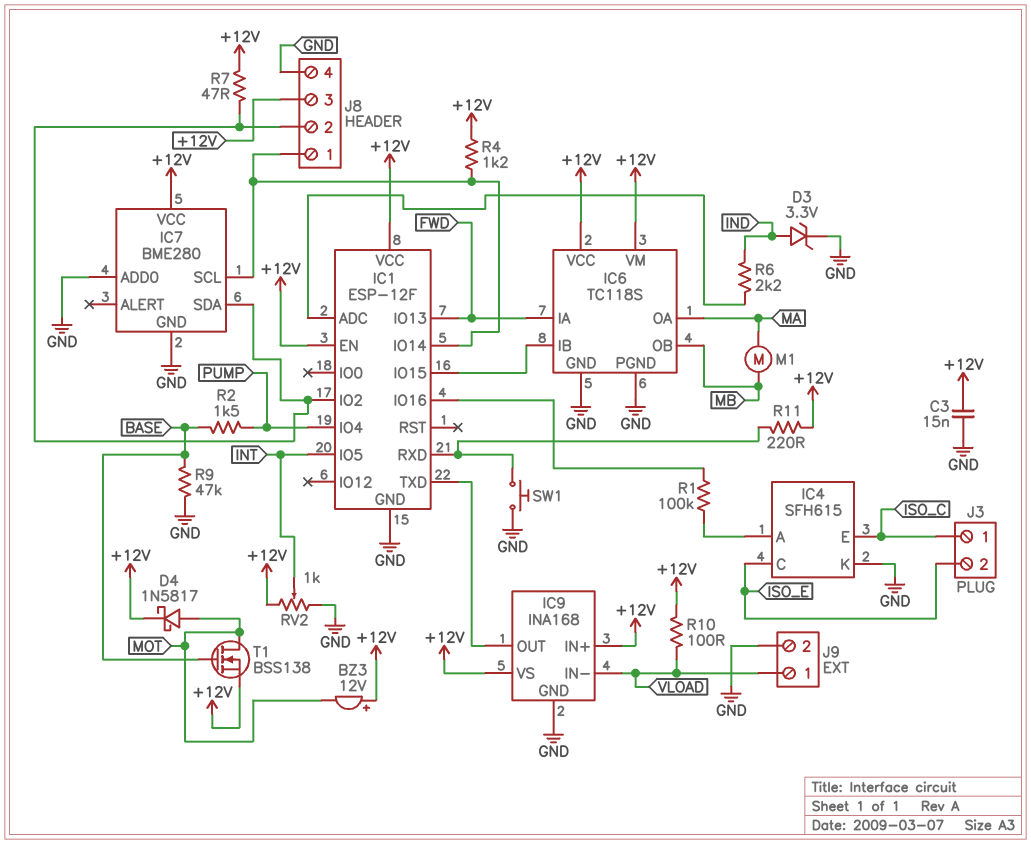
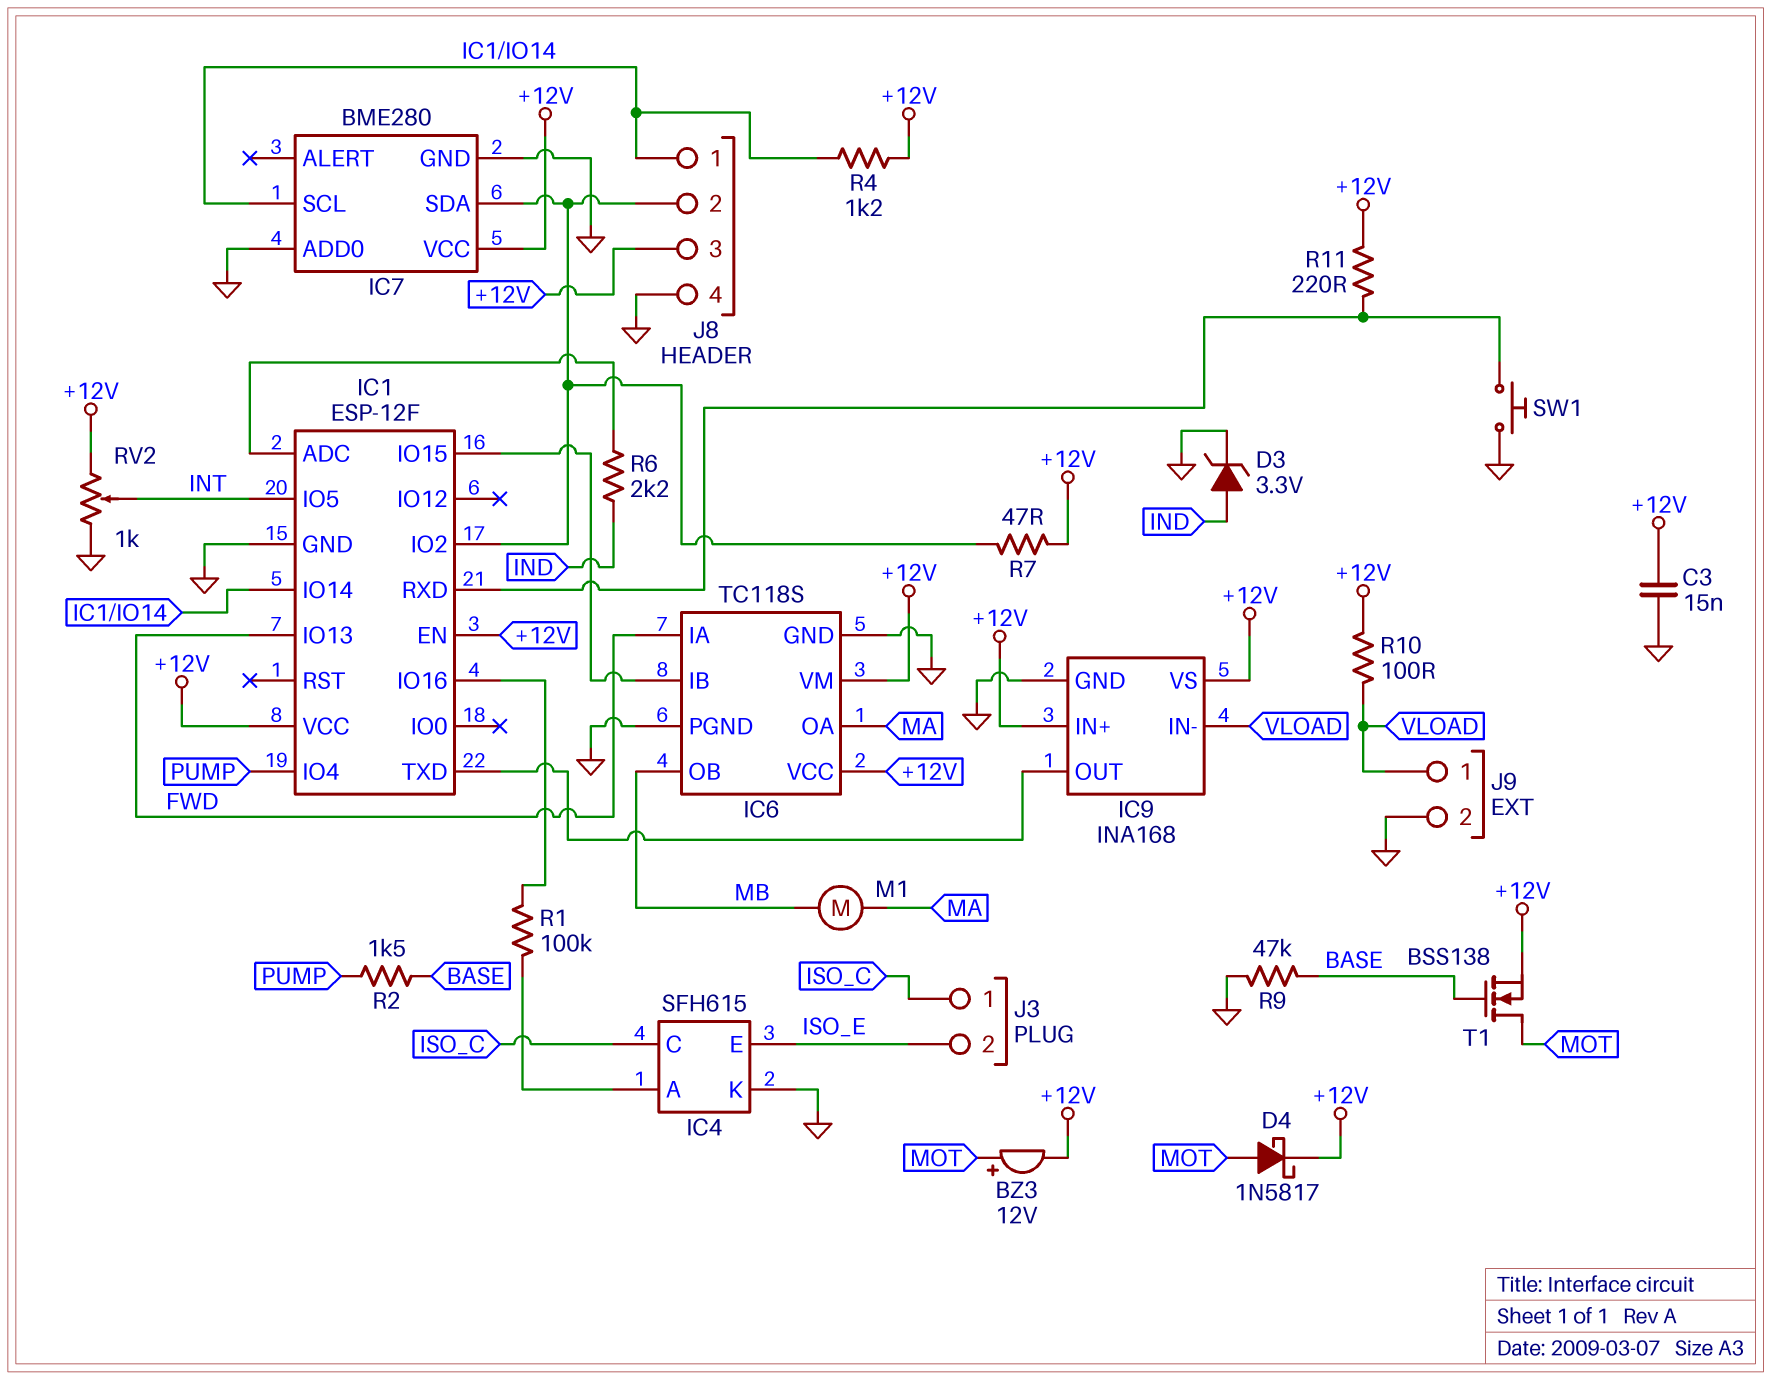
BZ3: buzzer 12V (plus +12V, minus MOT) -> buzzer 12V (plus MOT, minus +12V)
IC4 pin C: ISO_E -> ISO_C
IC4 pin E: ISO_C -> ISO_E

